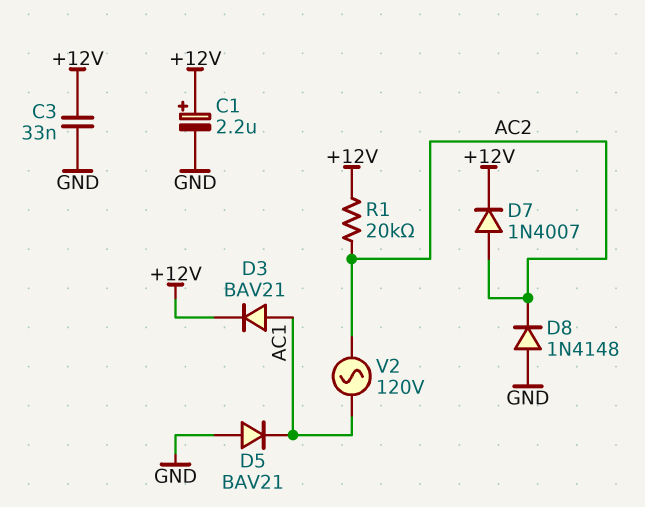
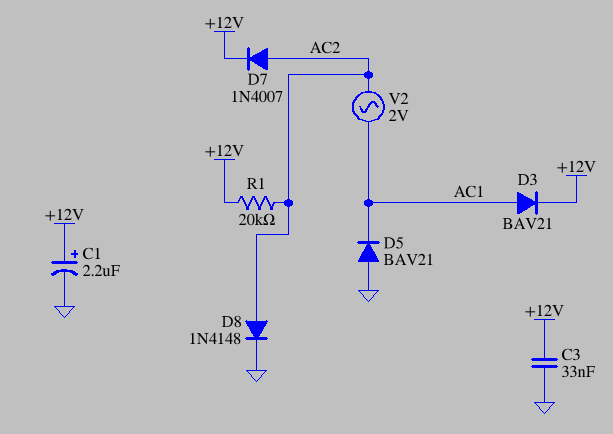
D8: diode 1N4148 (A GND, K AC2) -> diode 1N4148 (A AC2, K GND)
V2: AC 120V (AC1, AC2) -> AC 2V (AC1, AC2)

